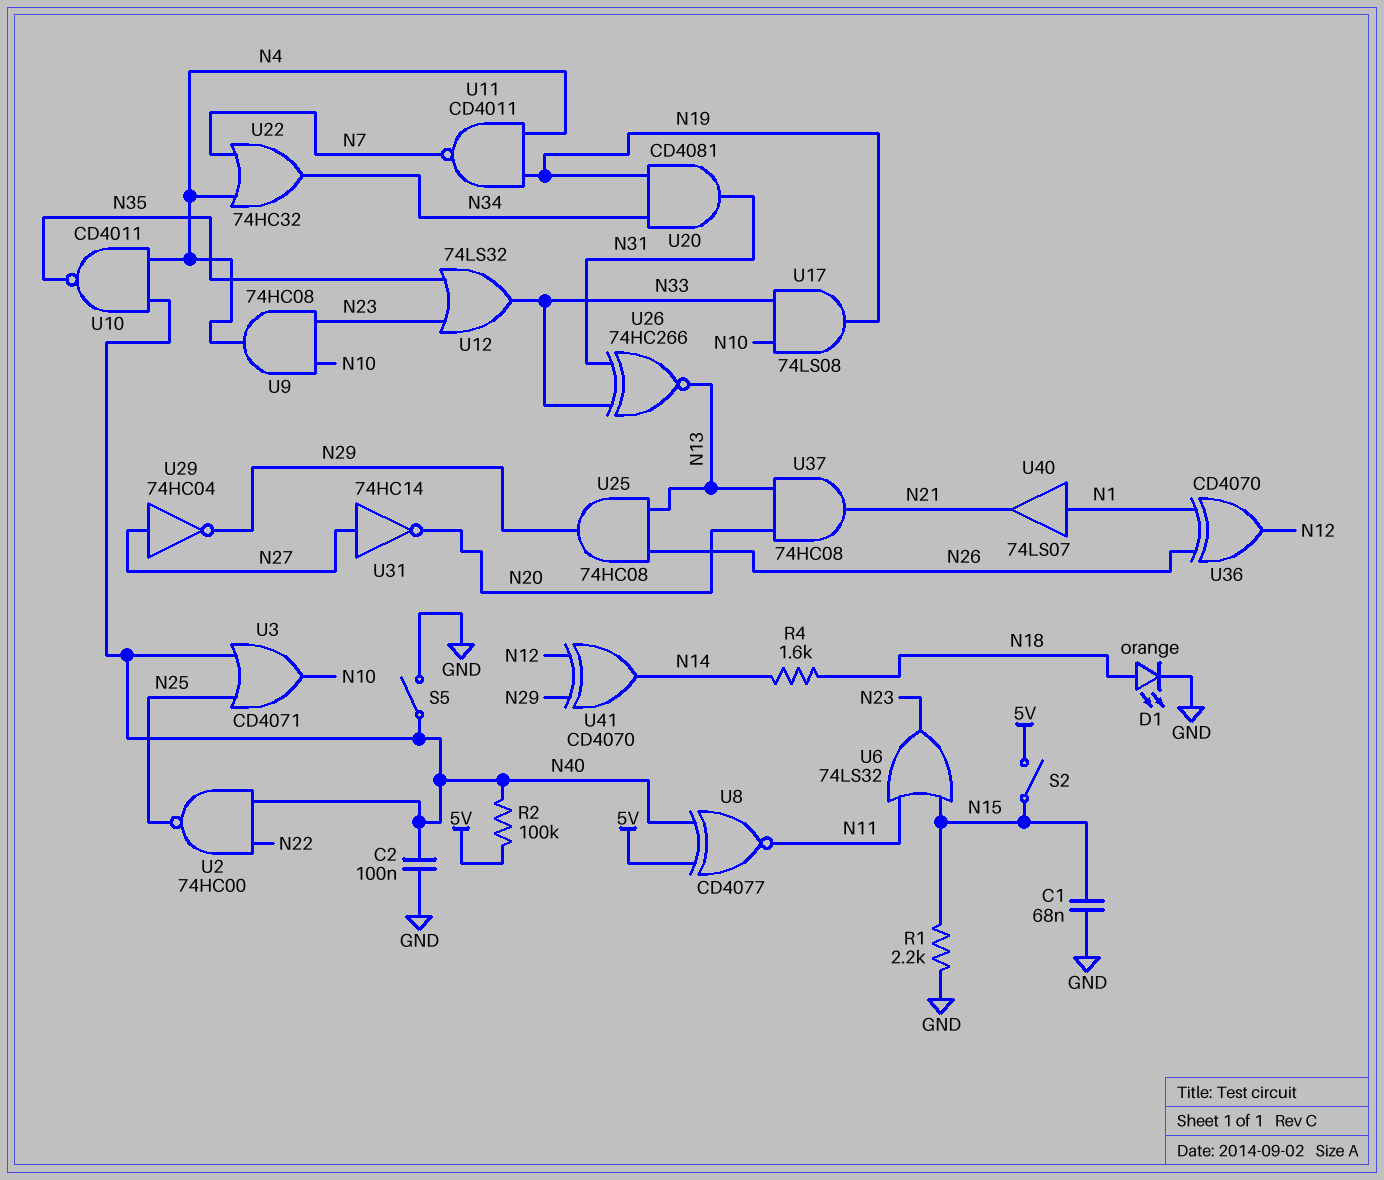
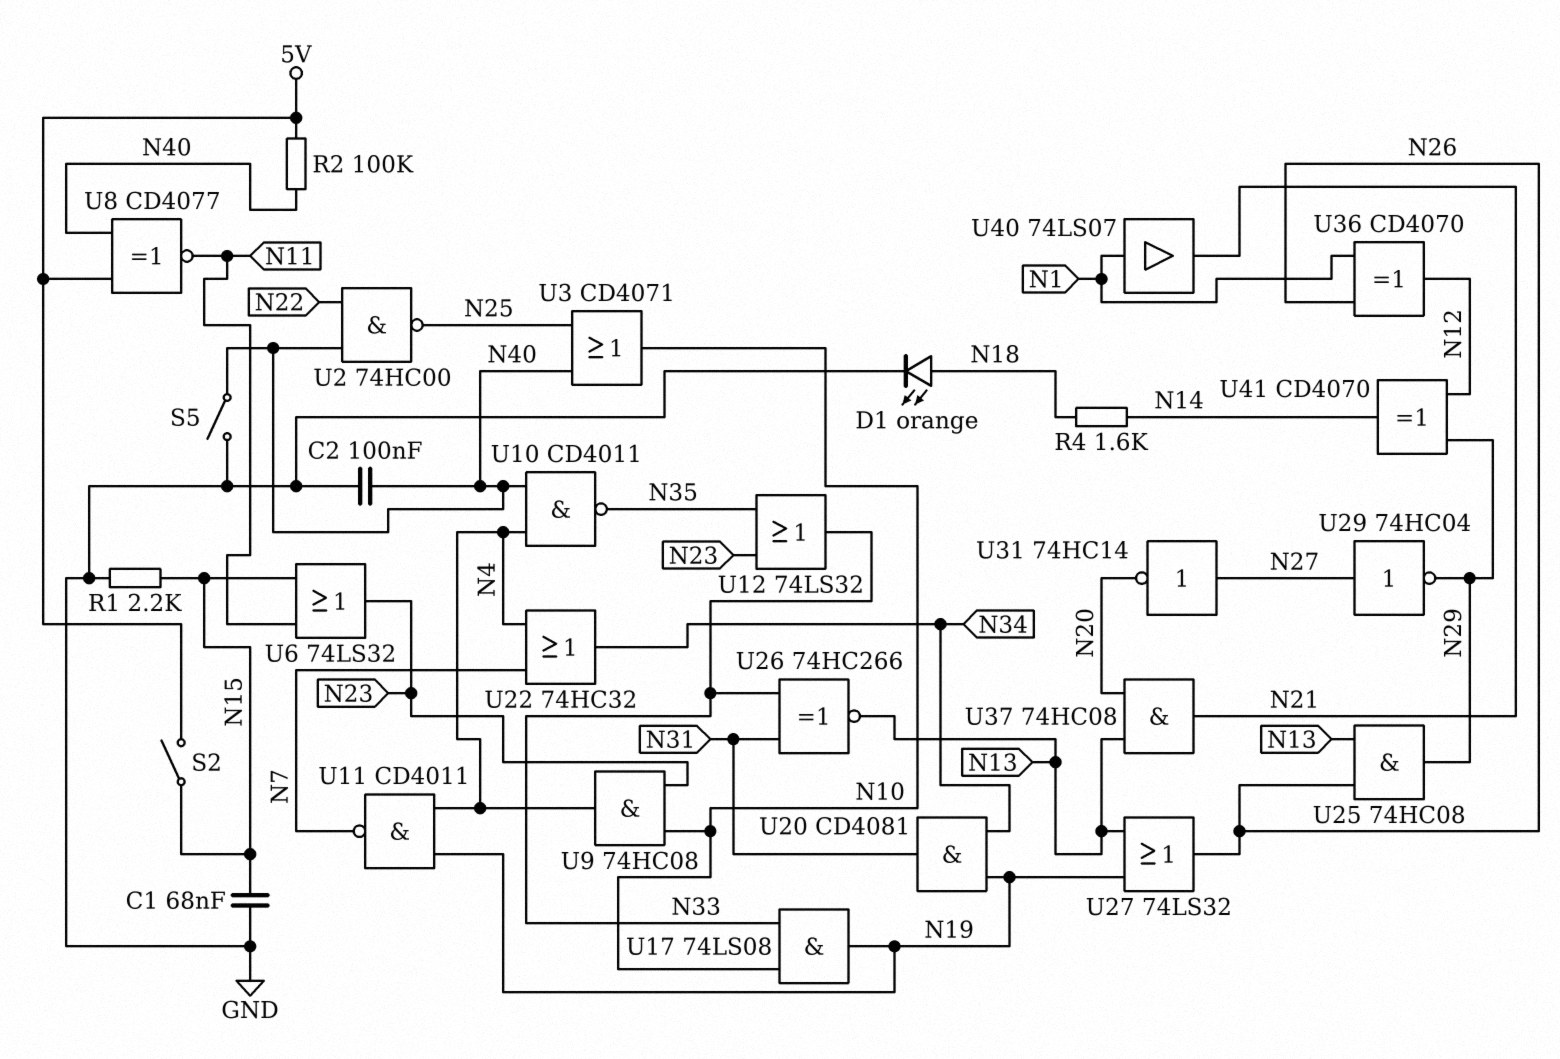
U27: none -> OR 74LS32 (in N13, in N19, out N26)

